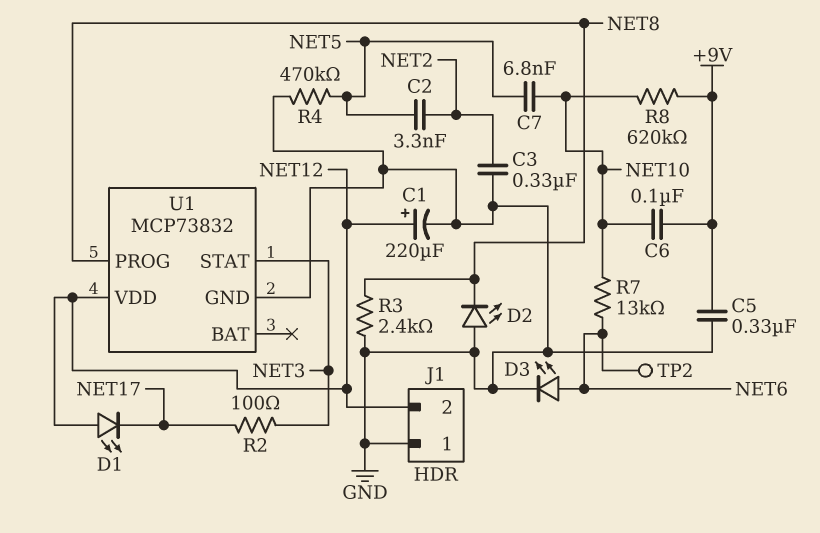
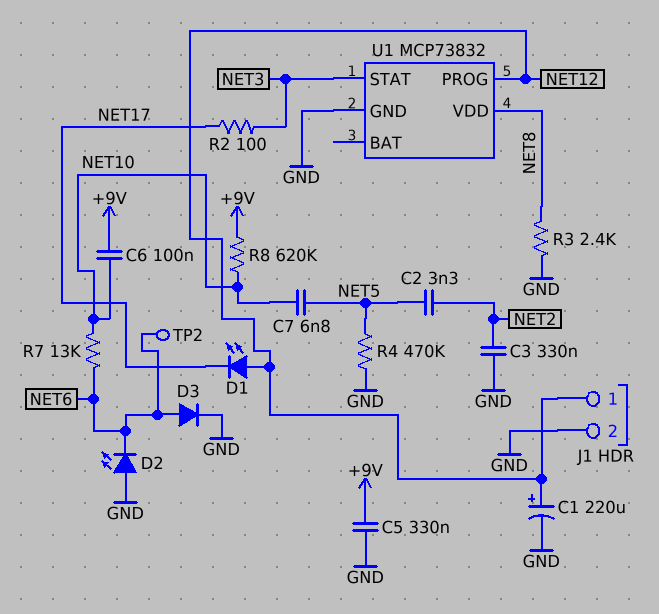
D2: LED (A GND, K NET8) -> LED (A GND, K NET6)
D3: LED (A NET6, K GND) -> diode (A NET6, K GND)
J1 pin 1: GND -> NET12
J1 pin 2: NET12 -> GND
U1 pin PROG: NET8 -> NET12
U1 pin VDD: NET12 -> NET8

